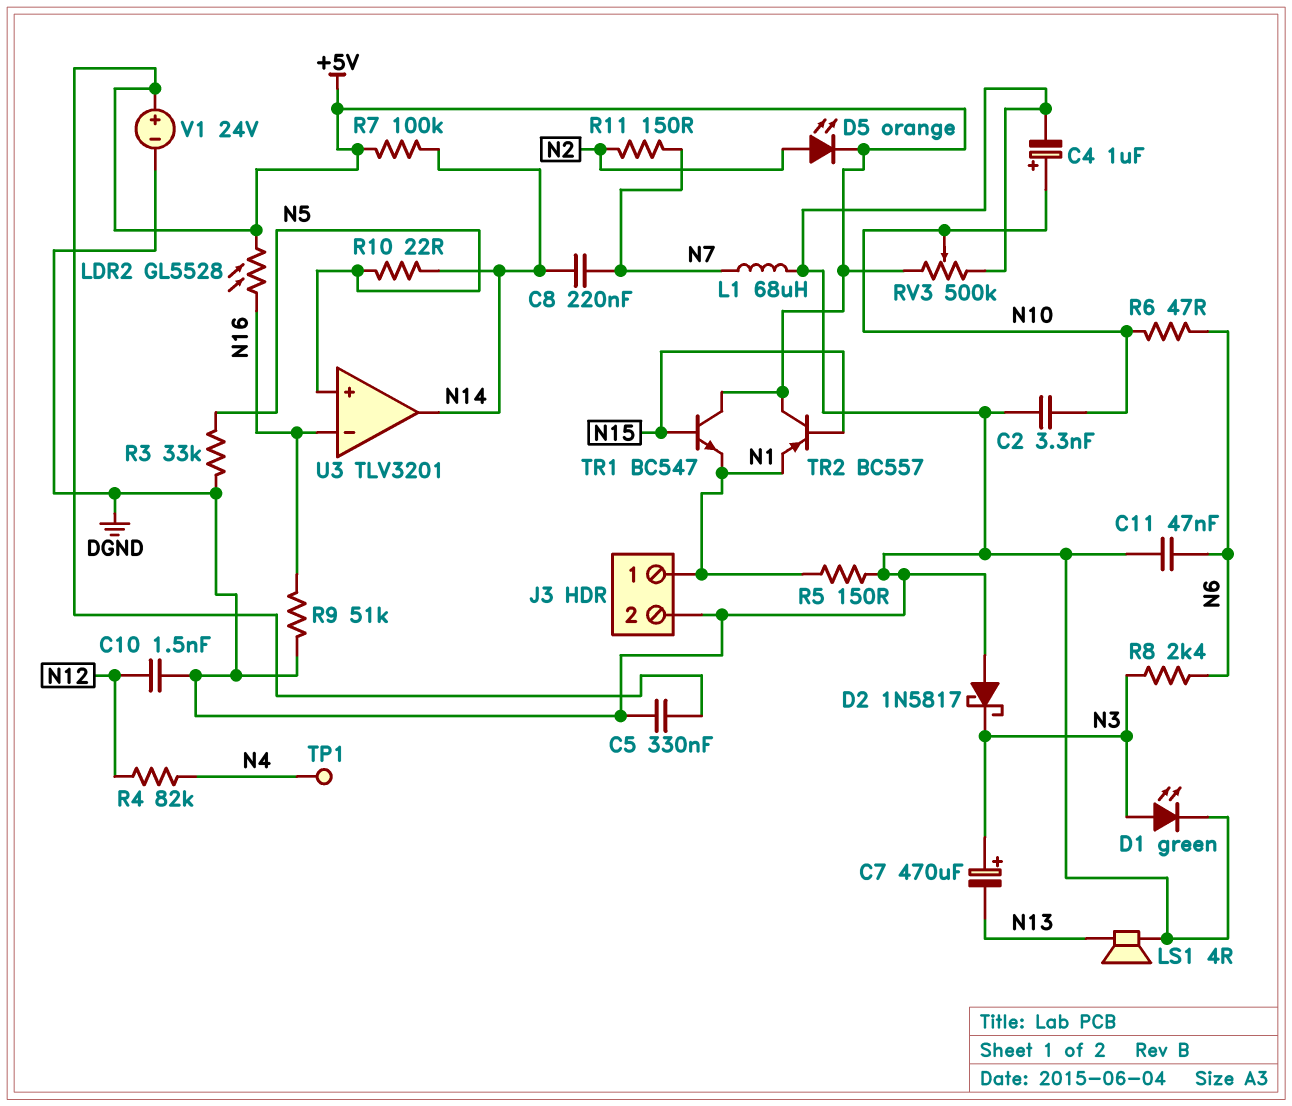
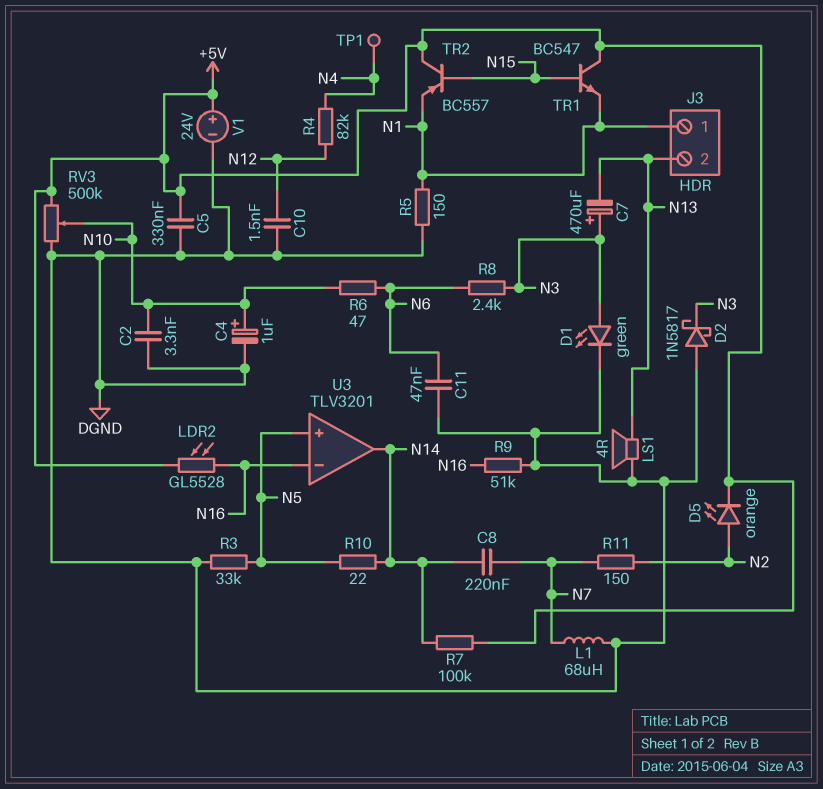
J3 pin 2: DGND -> N13

